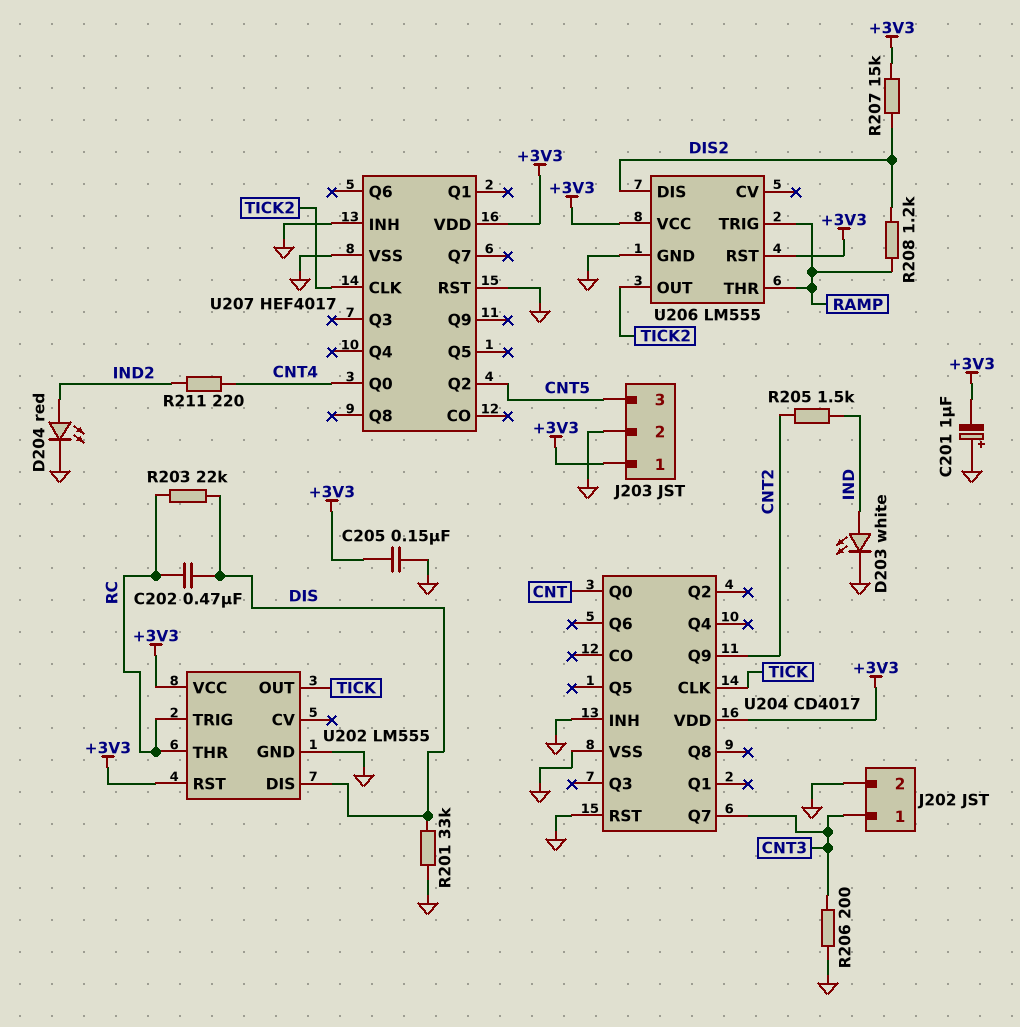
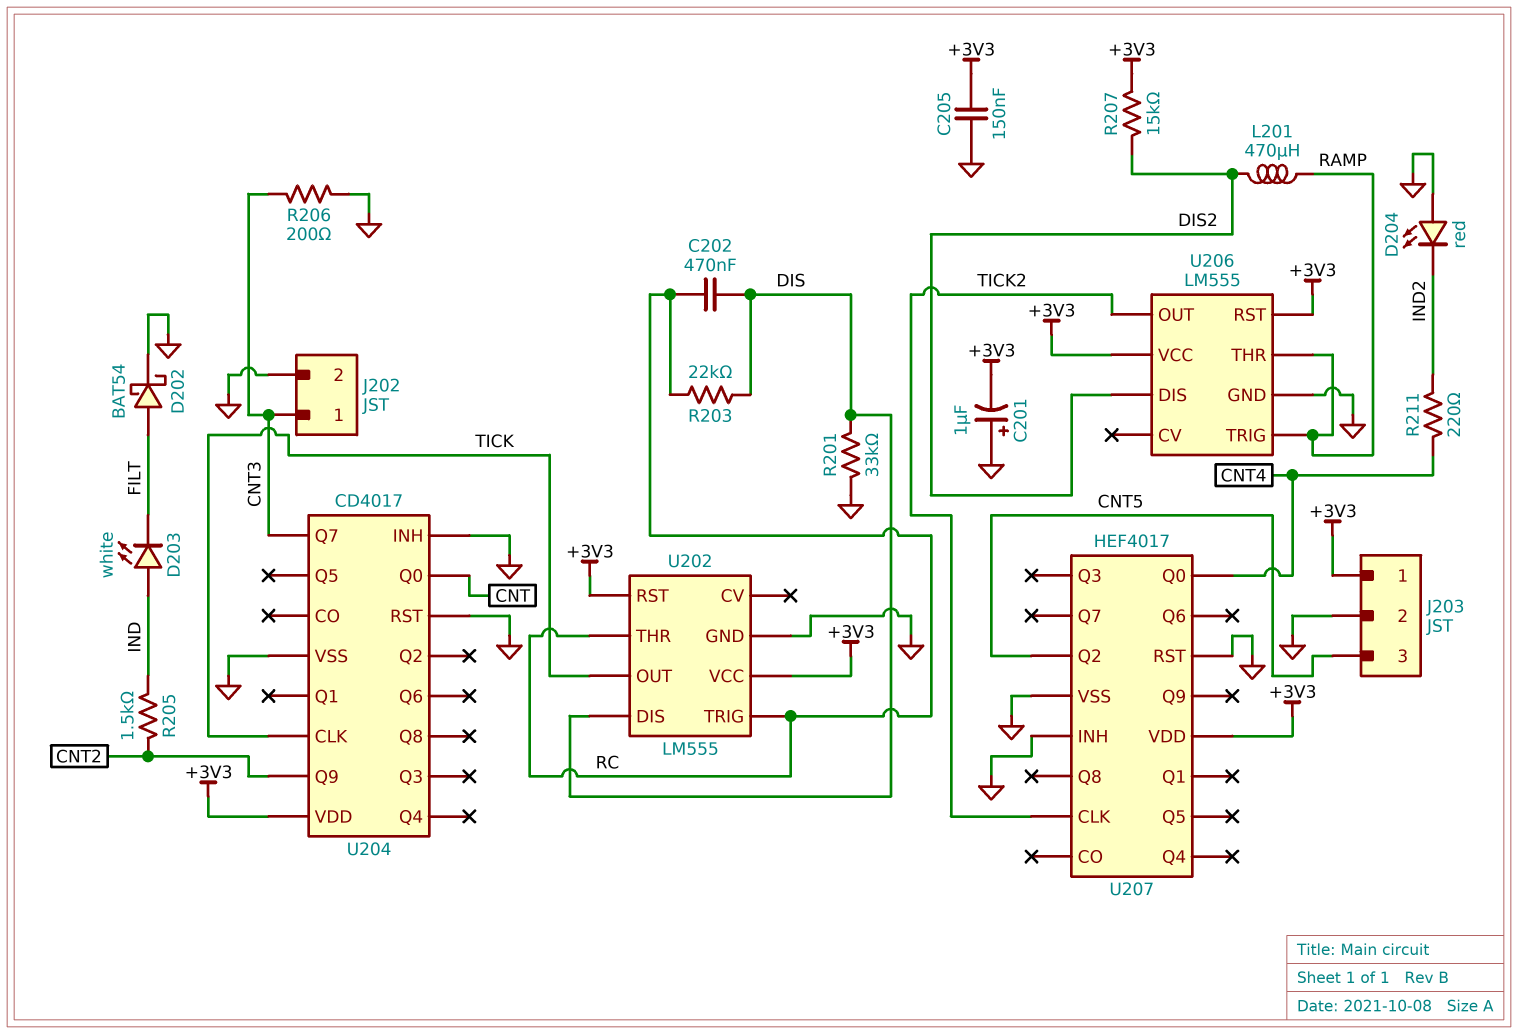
D202: none -> schottky BAT54 (A FILT, K GND)
D203: LED white (A IND, K GND) -> LED white (A IND, K FILT)
D204: LED red (A IND2, K GND) -> LED red (A GND, K IND2)
L201: none -> 470uH (DIS2, RAMP)
R208: 1.2k (DIS2, RAMP) -> none

